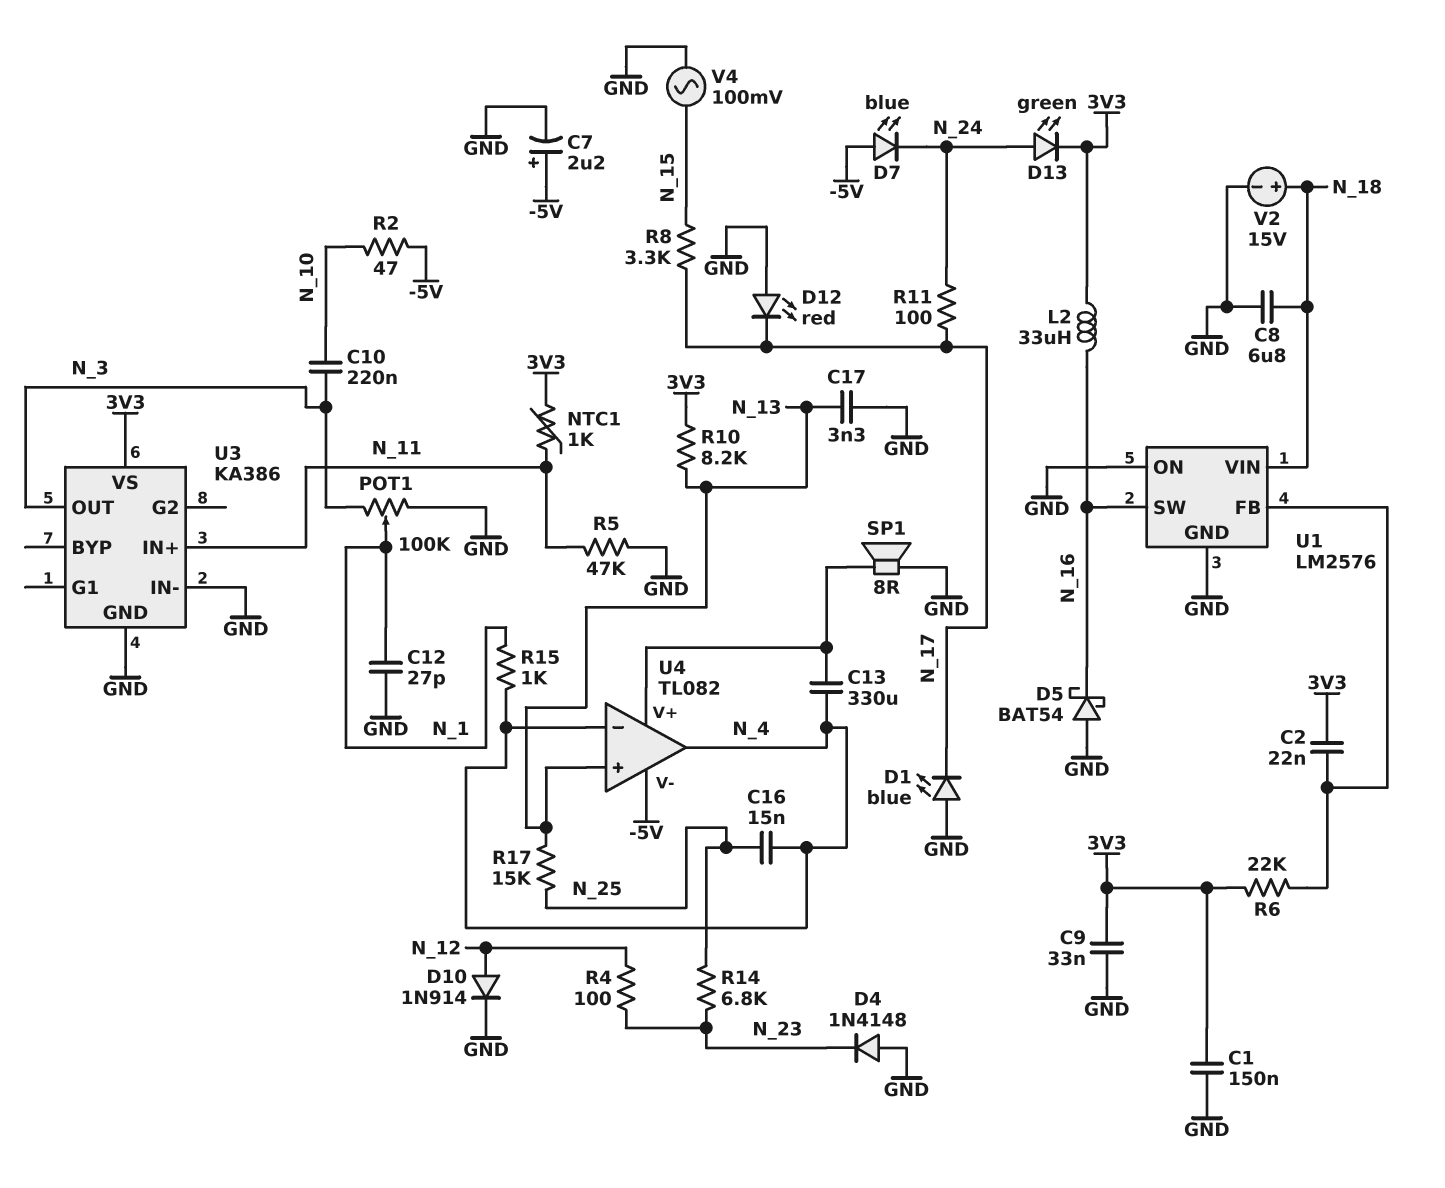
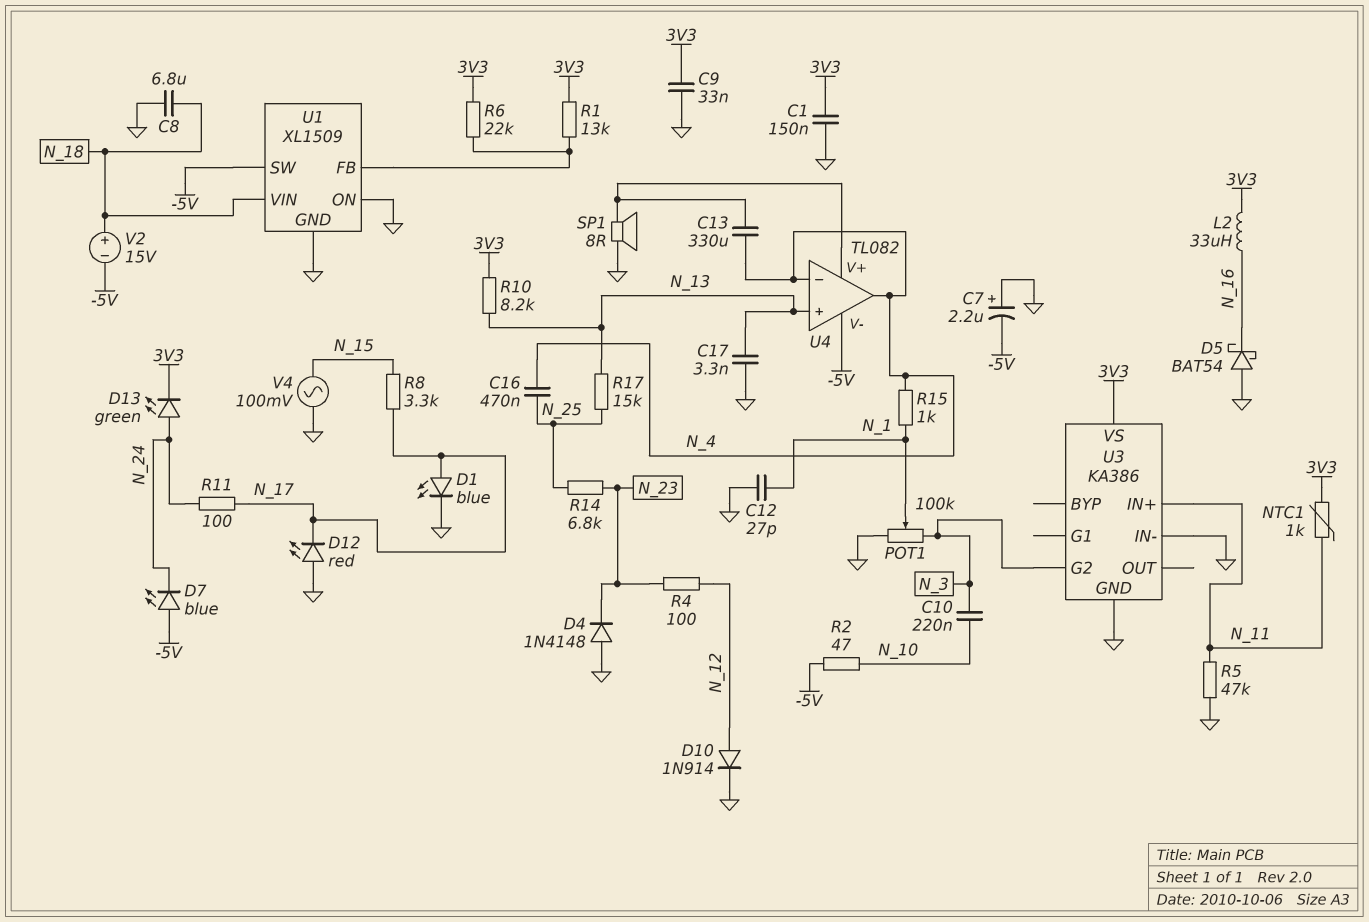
C2: 22nF (3V3, U1/FB) -> none
C7: 2.2uF (plus -5V, minus GND) -> 2.2uF (plus GND, minus -5V)
C16: 15nF (N_4, N_25) -> 470nF (N_4, N_25)
D1: LED blue (A GND, K N_17) -> LED blue (A N_17, K GND)
R1: none -> 13k (3V3, U1/FB)
U1: LM2576 -> XL1509
U1 pin SW: N_16 -> -5V
U3 pin G2: none -> N_3
U3 pin OUT: N_3 -> none
V2: 15V (plus N_18, minus GND) -> 15V (plus N_18, minus -5V)

